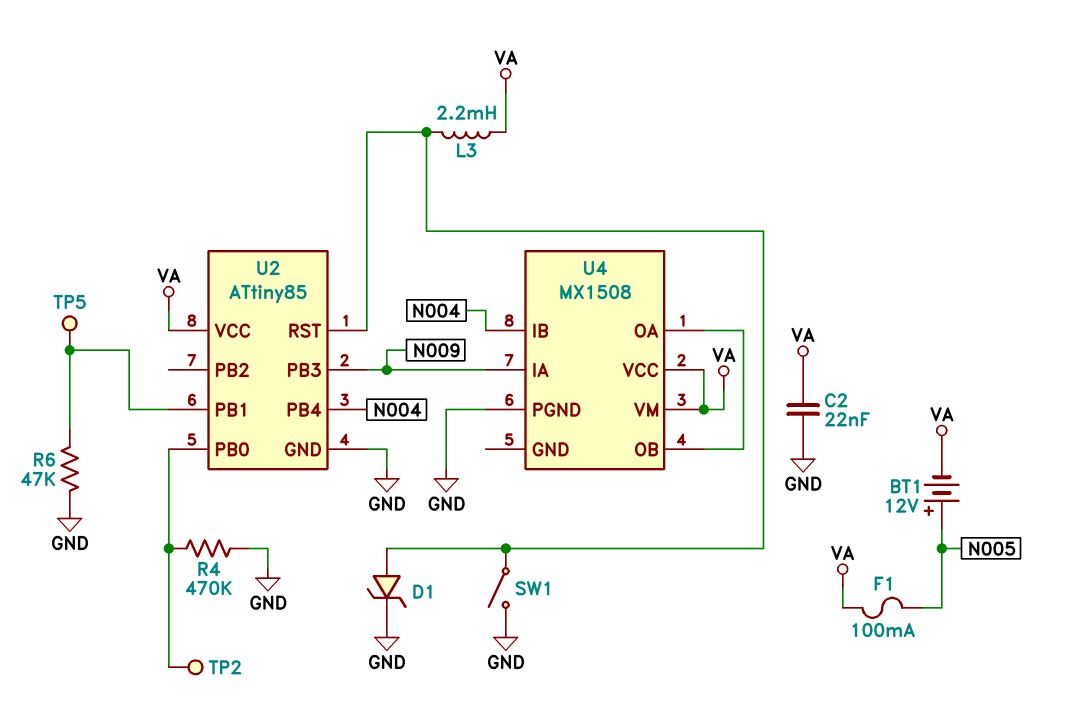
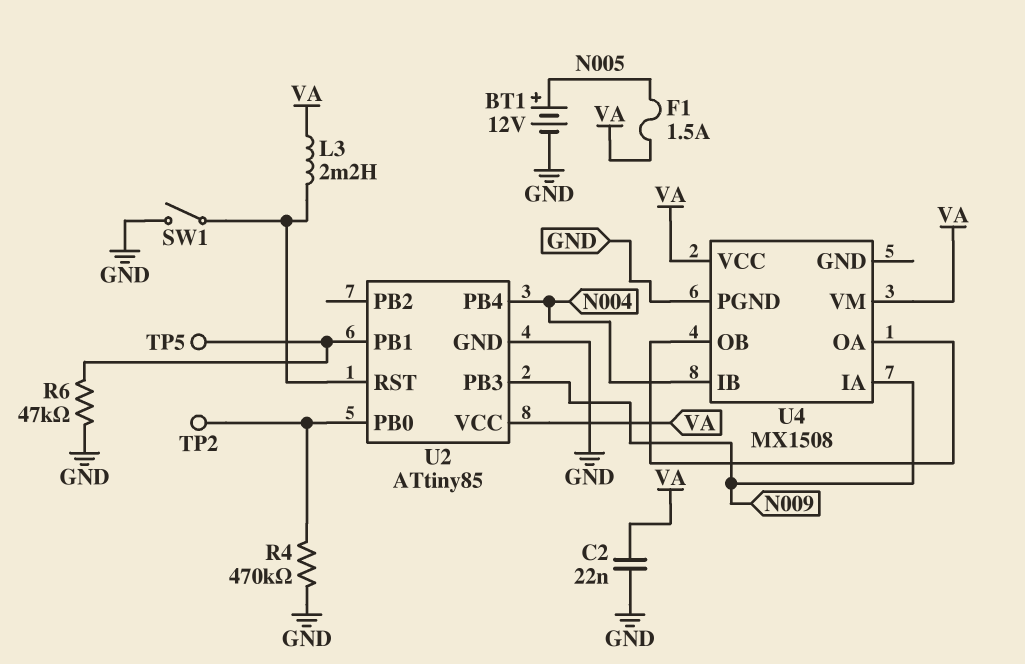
BT1: 12V (plus N005, minus VA) -> 12V (plus N005, minus GND)
D1: zener (A U2/RST, K GND) -> none
F1: 100mA (N005, VA) -> 1.5A (N005, VA)

